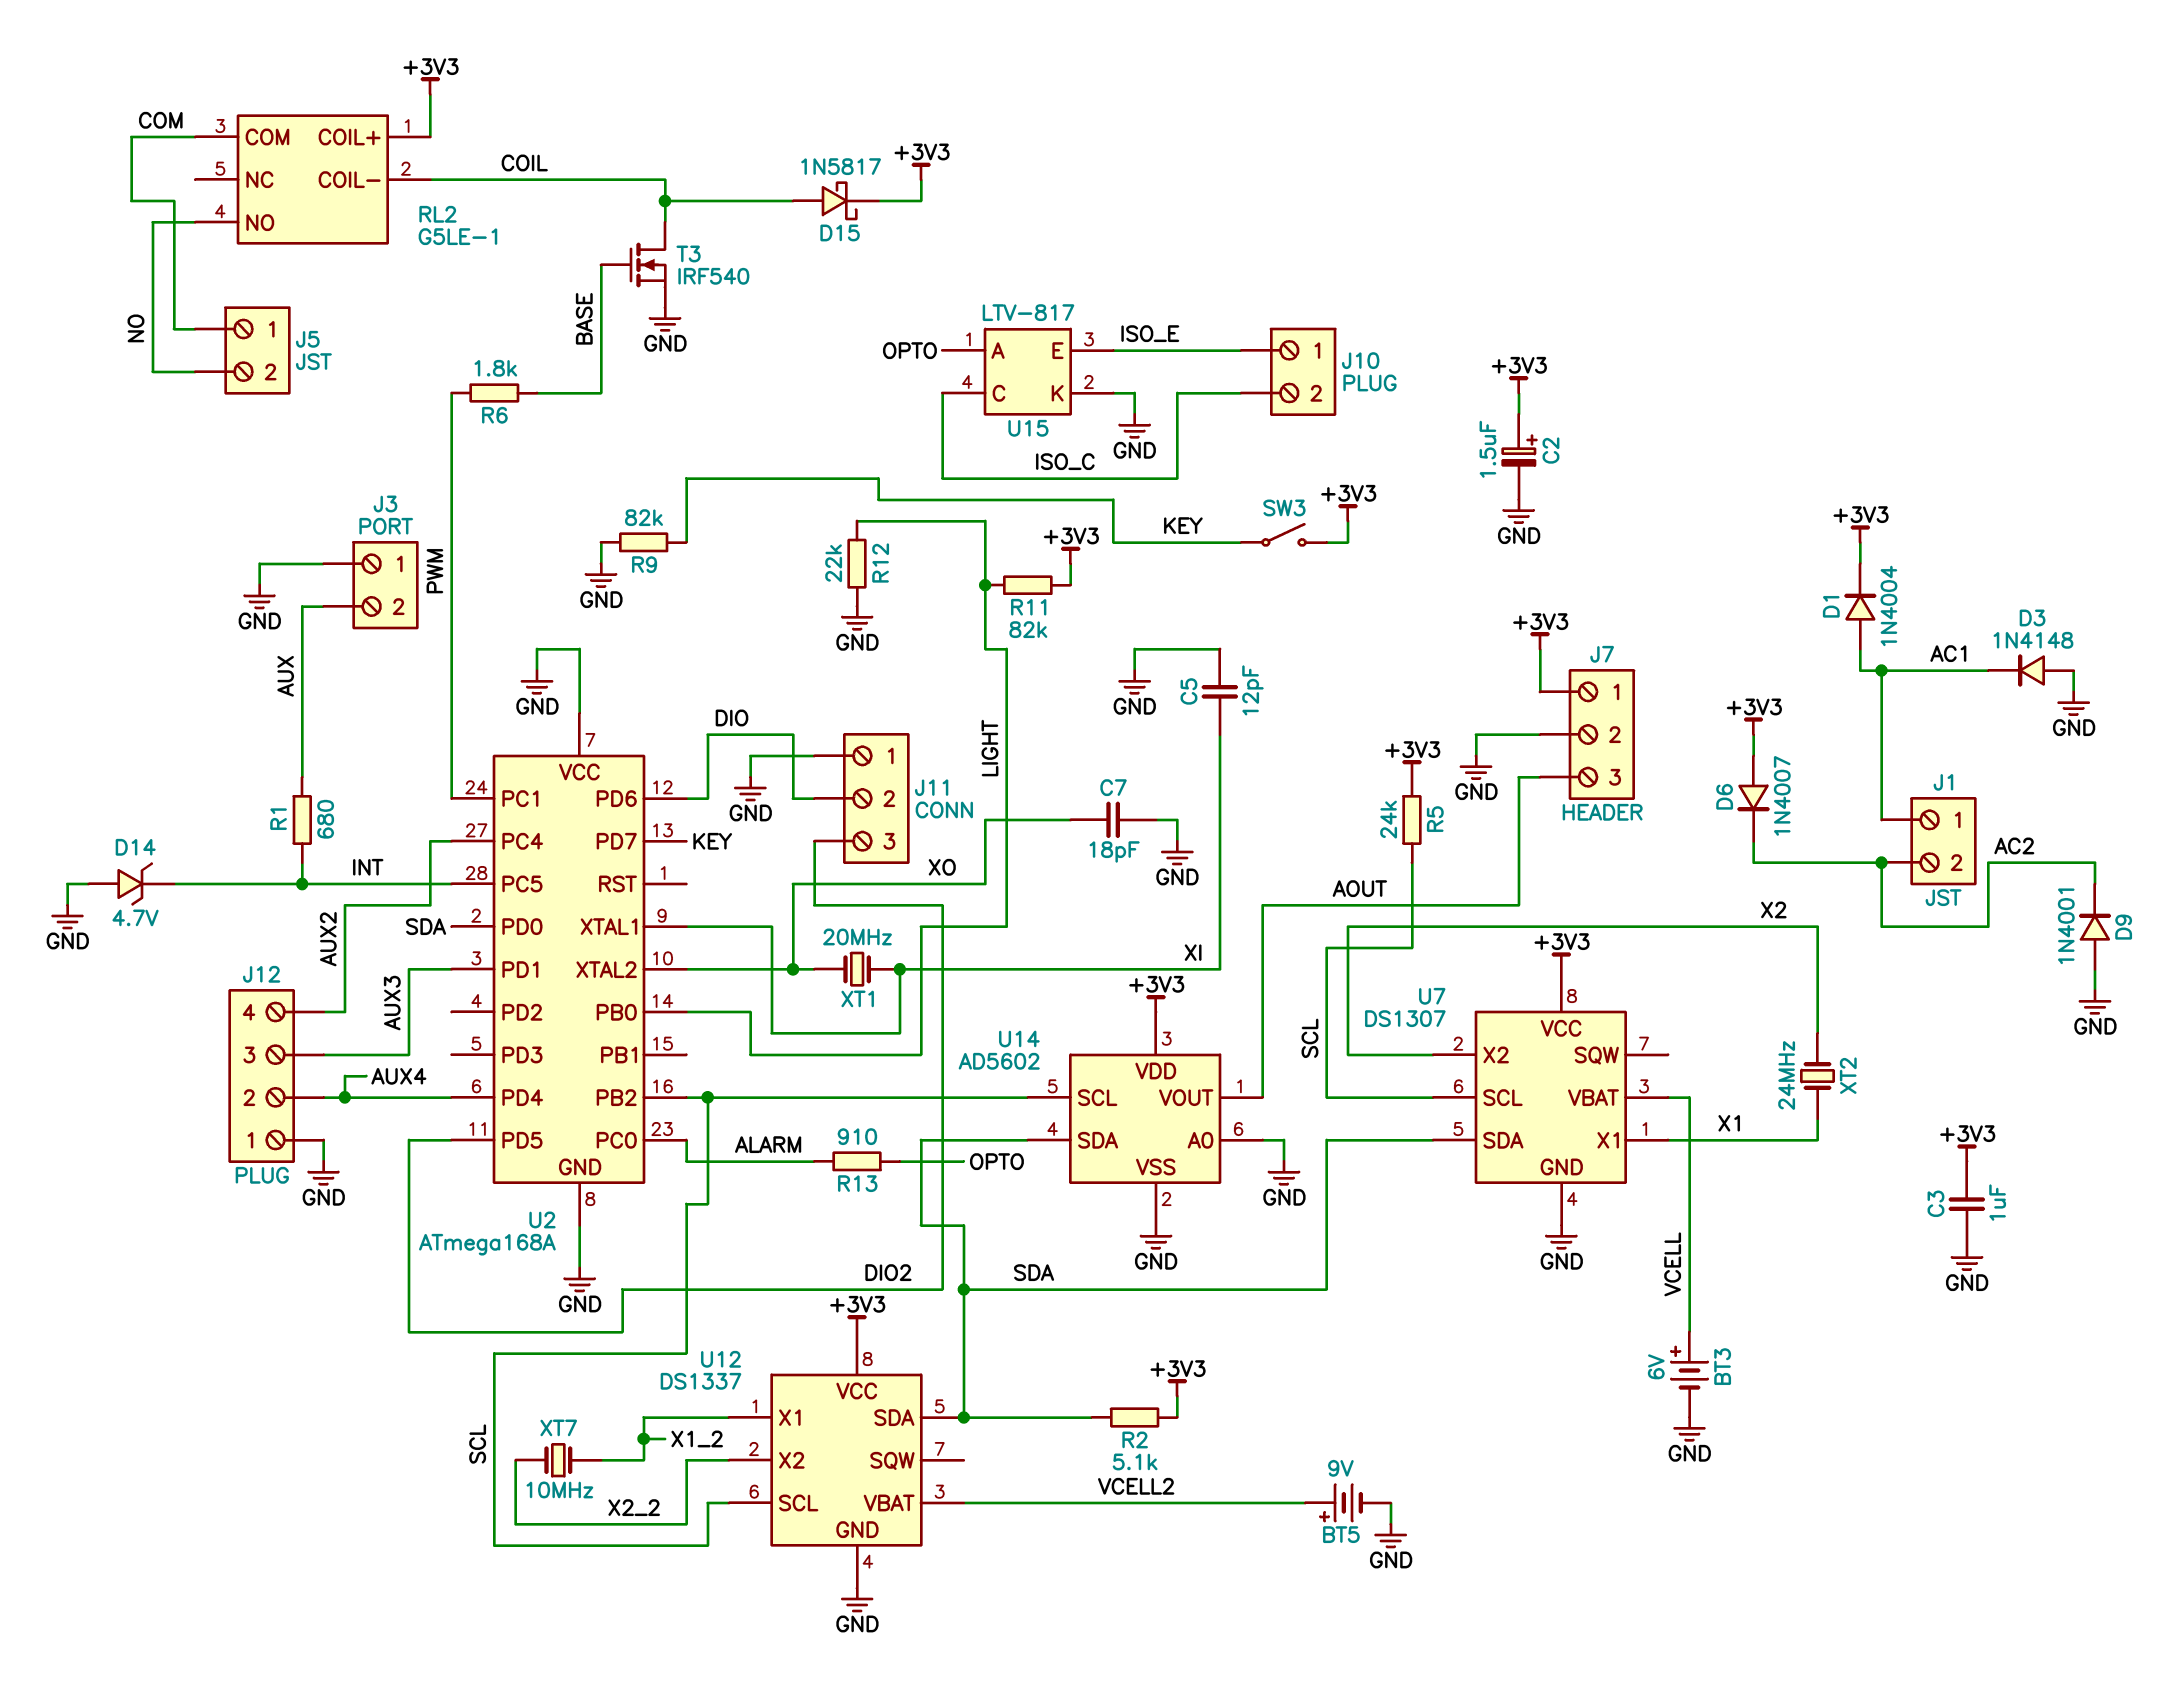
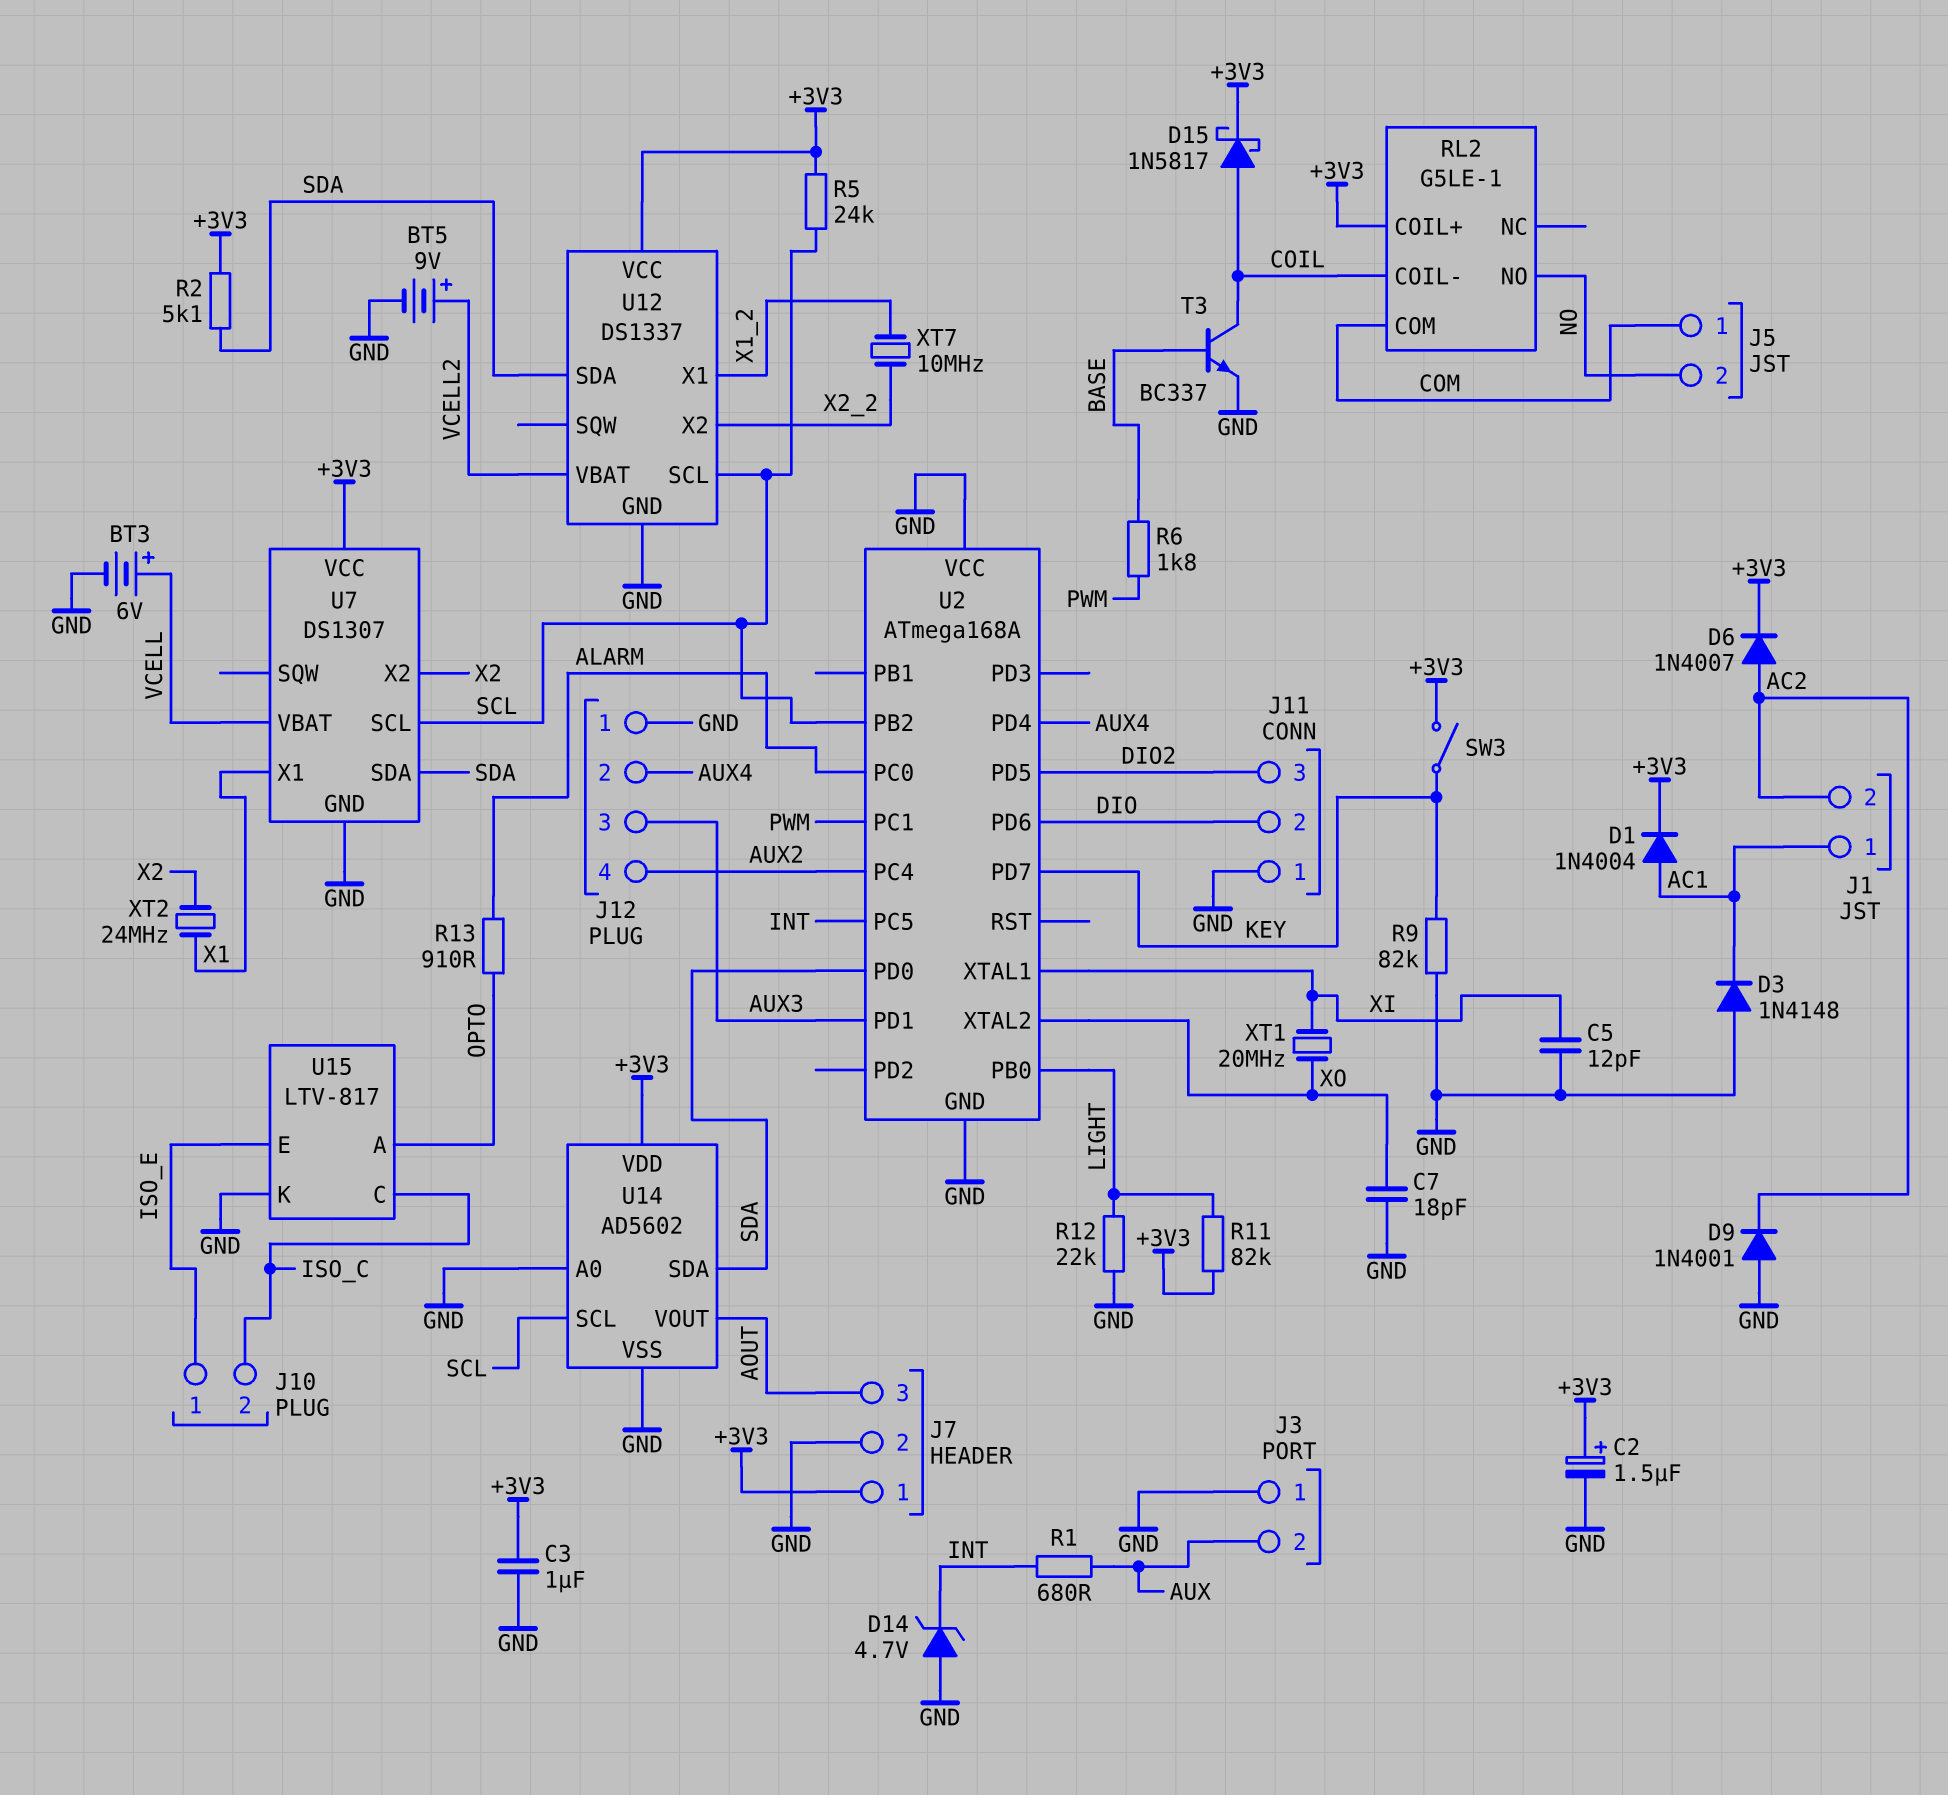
D6: diode 1N4007 (A +3V3, K AC2) -> diode 1N4007 (A AC2, K +3V3)
T3: NMOS IRF540 (G BASE, D COIL, S GND) -> NPN BC337 (B BASE, C COIL, E GND)

